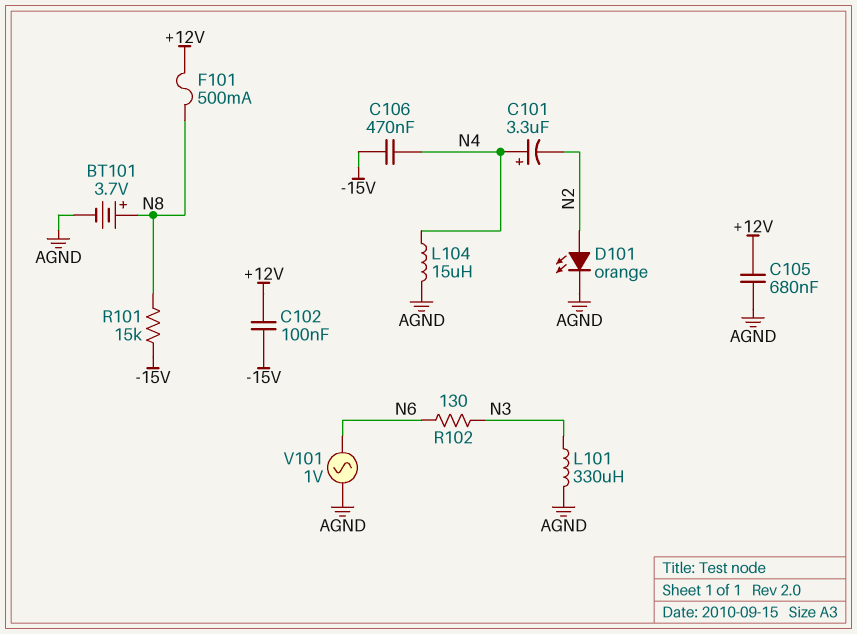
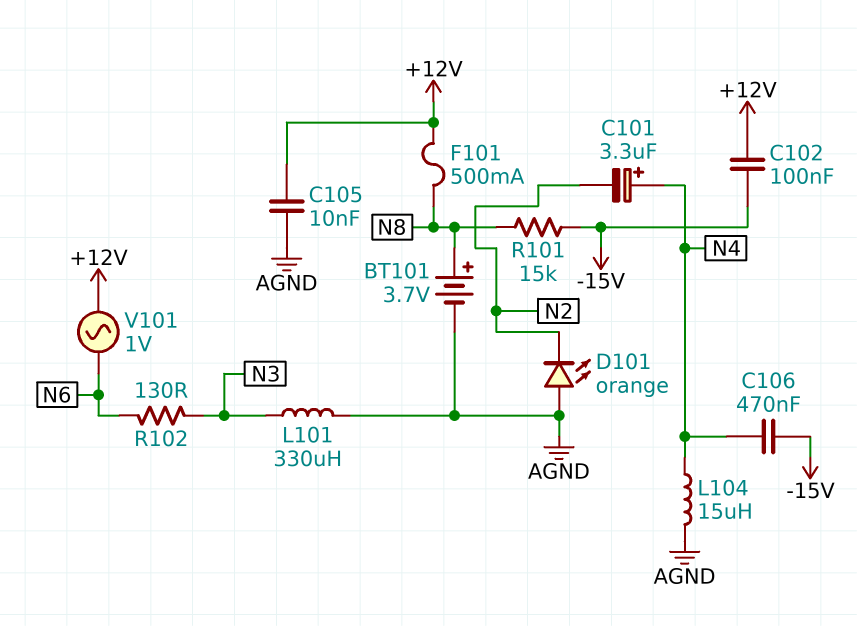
C105: 680nF (+12V, AGND) -> 10nF (+12V, AGND)
D101: LED orange (A N2, K AGND) -> LED orange (A AGND, K N2)
V101: AC 1V (AGND, N6) -> AC 1V (+12V, N6)

